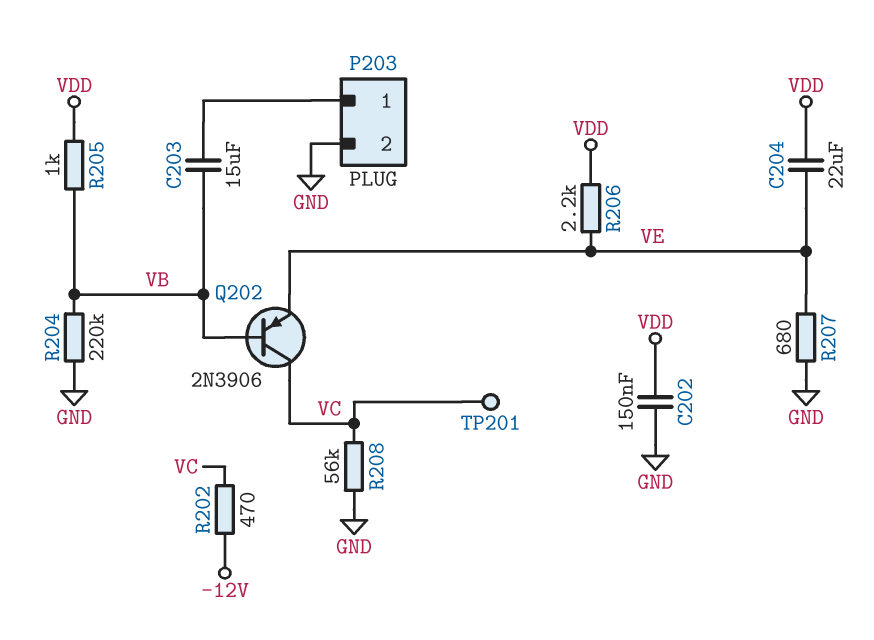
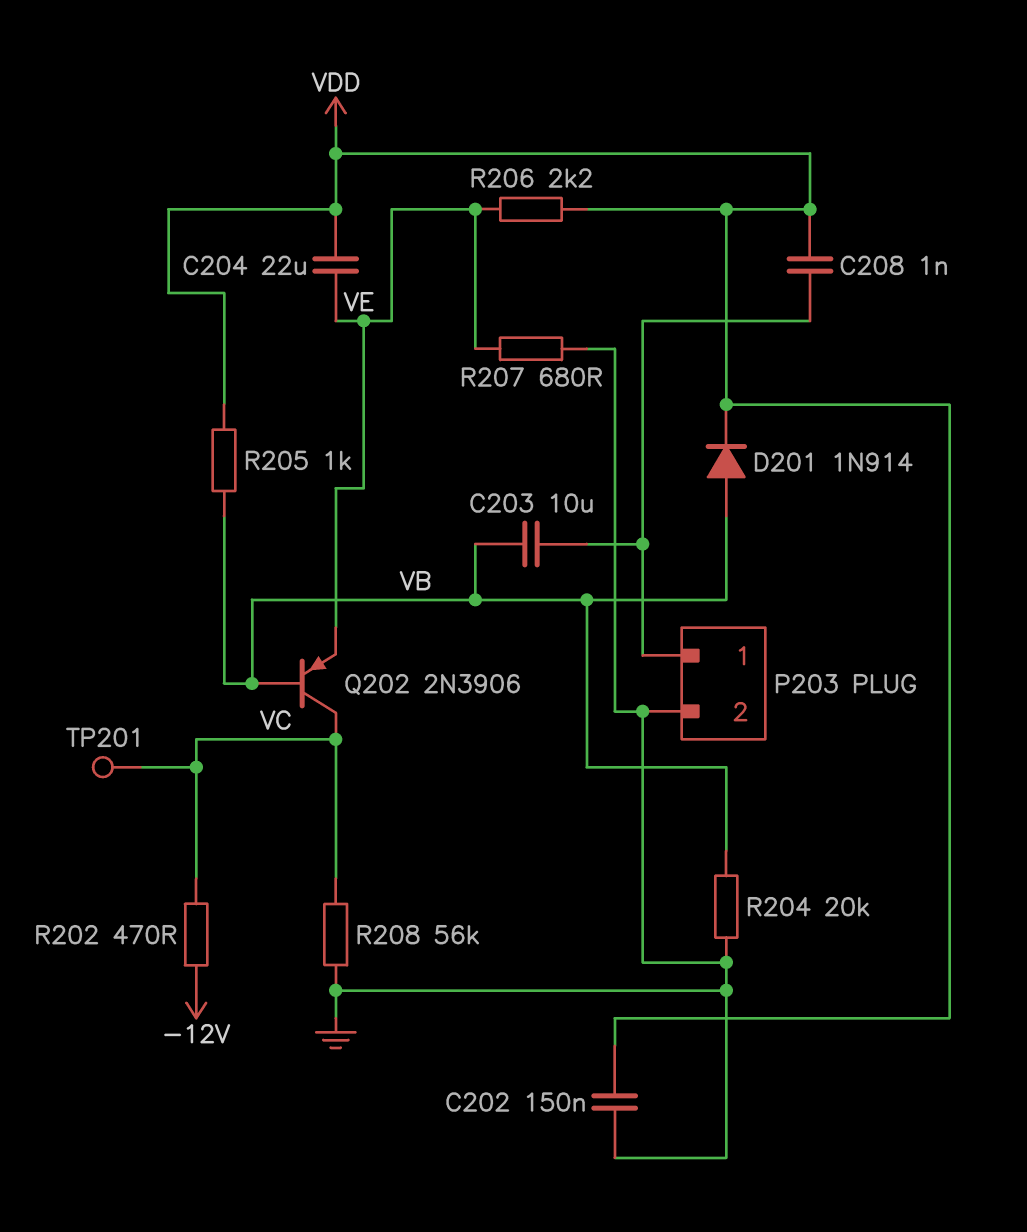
C203: 15uF (P203/1, VB) -> 10uF (P203/1, VB)
C208: none -> 1nF (P203/1, VDD)
D201: none -> diode 1N914 (A VB, K VDD)
R204: 220k (GND, VB) -> 20k (GND, VB)

